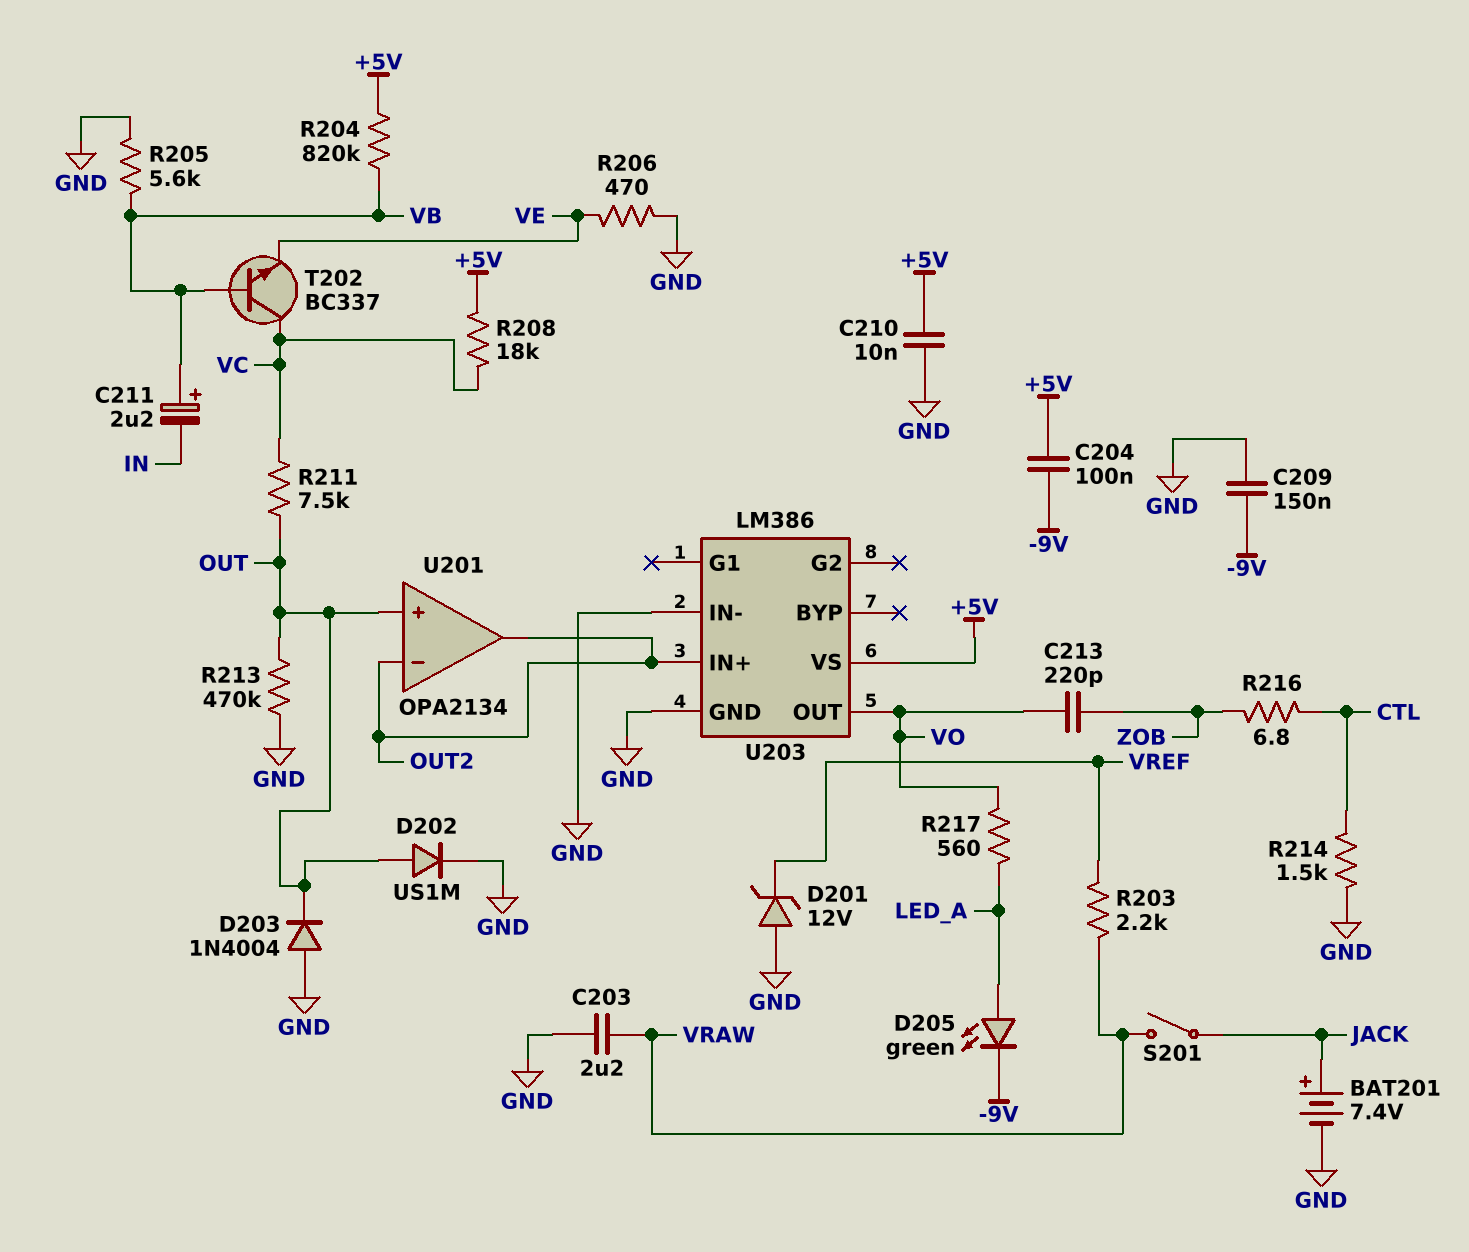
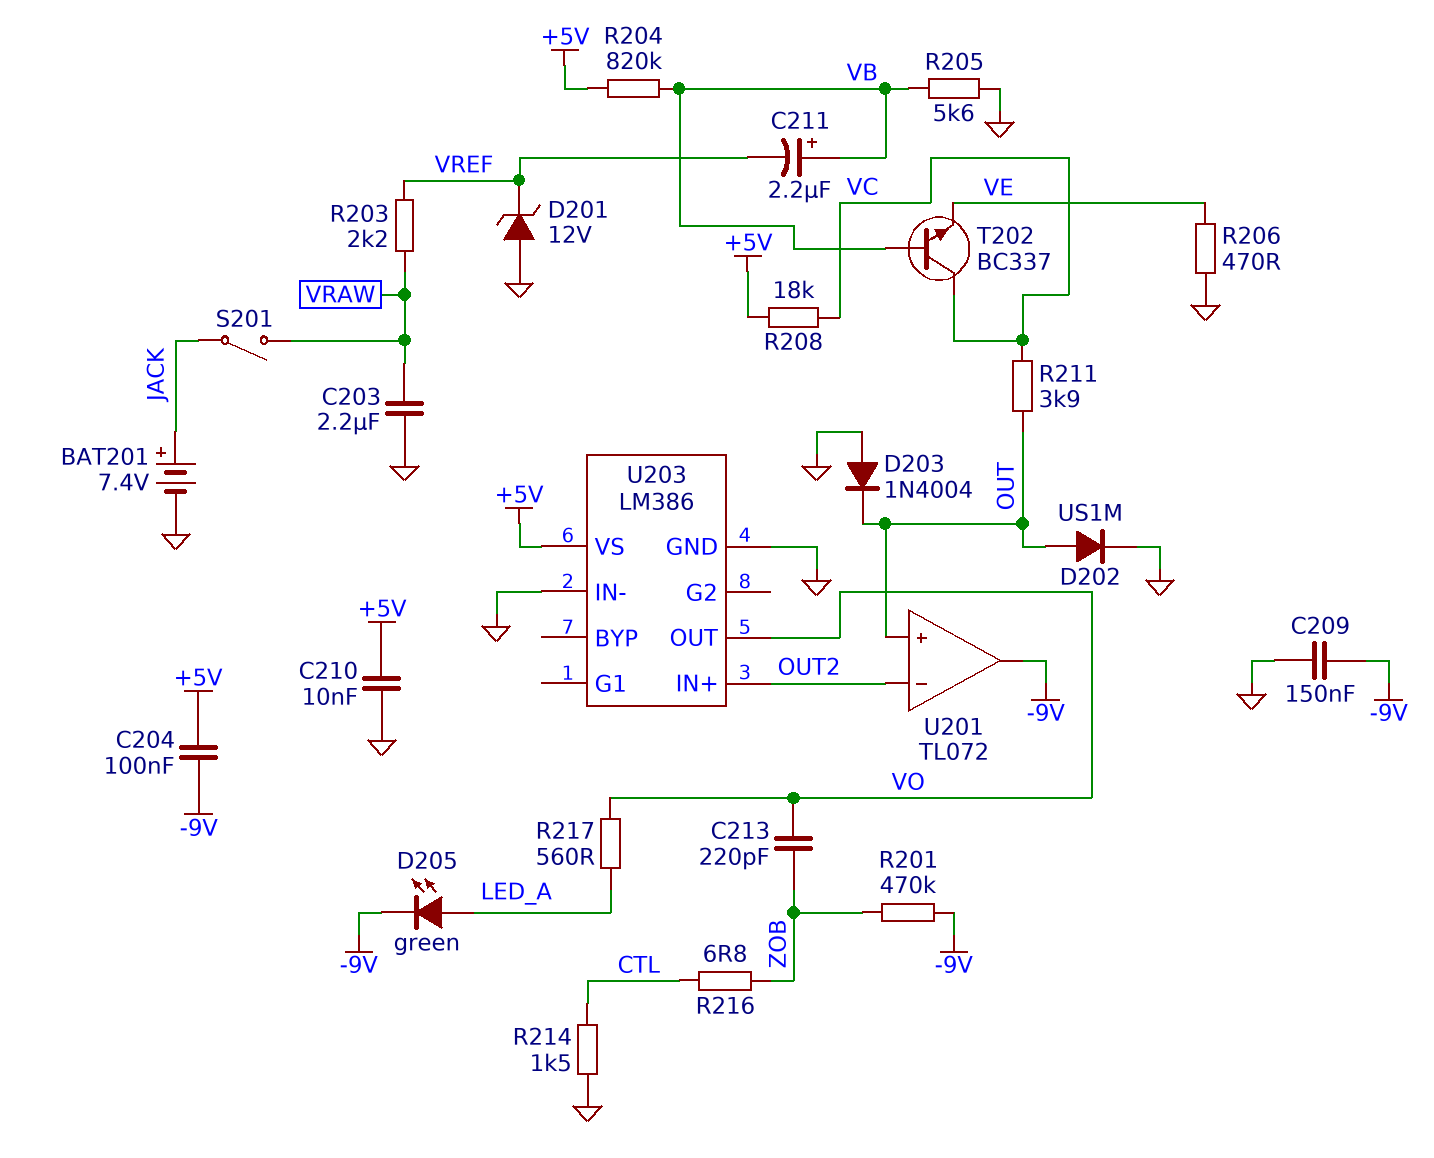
C211: 2.2uF (plus VB, minus IN) -> 2.2uF (plus VB, minus VREF)
R201: none -> 470k (-9V, ZOB)
R211: 7.5k (OUT, VC) -> 3.9k (OUT, VC)
R213: 470k (GND, OUT) -> none
U201: OPA2134 -> TL072
U201 pin out: OUT2 -> -9V

